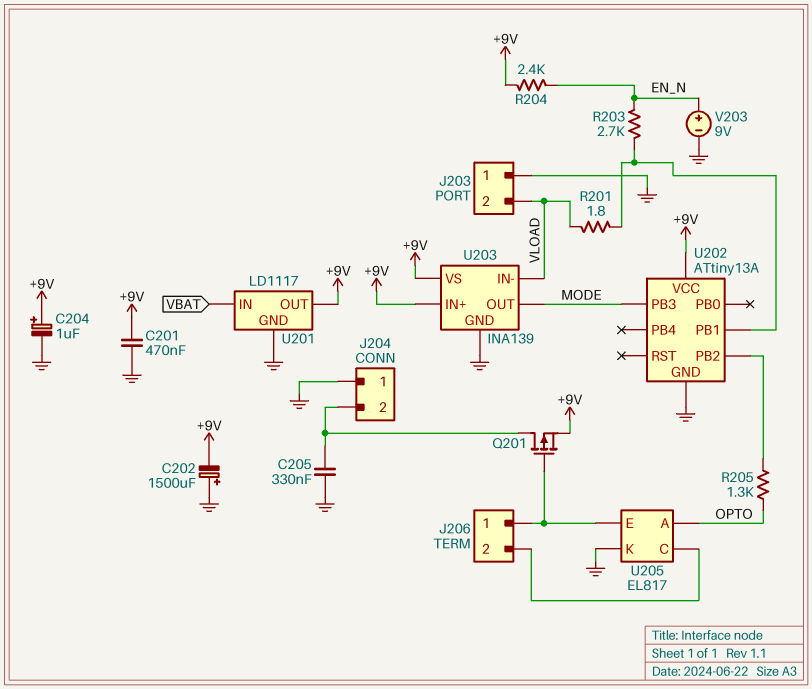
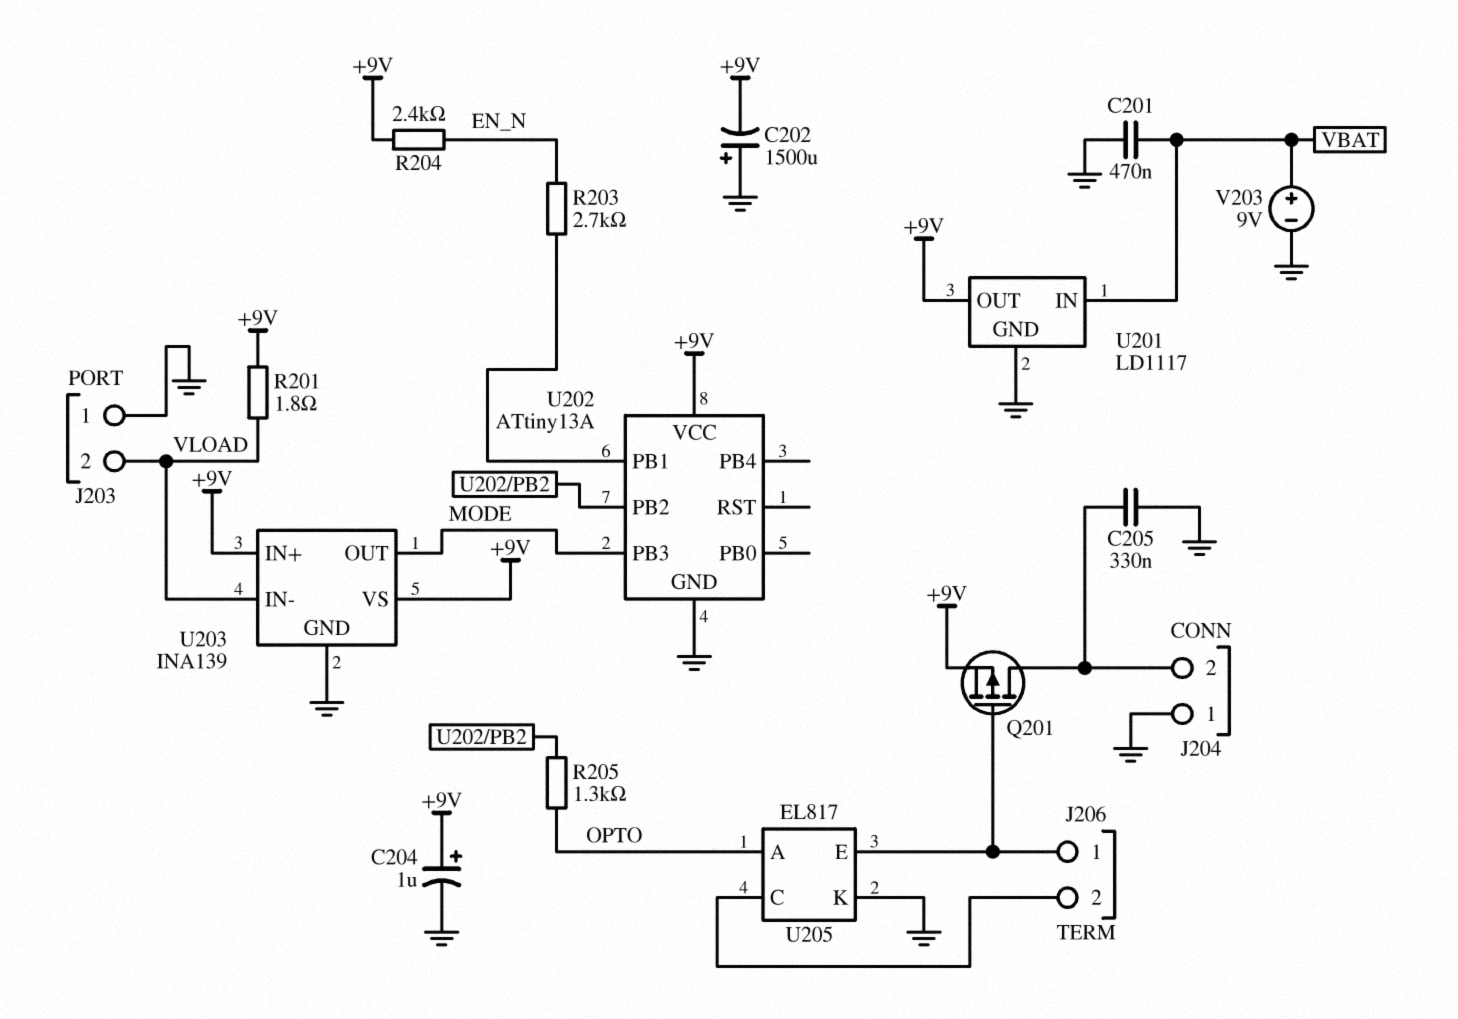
C201: 470nF (+9V, GND) -> 470nF (GND, VBAT)
R201: 1.8 (U202/PB1, VLOAD) -> 1.8 (+9V, VLOAD)
V203: 9V (plus EN_N, minus GND) -> 9V (plus VBAT, minus GND)

